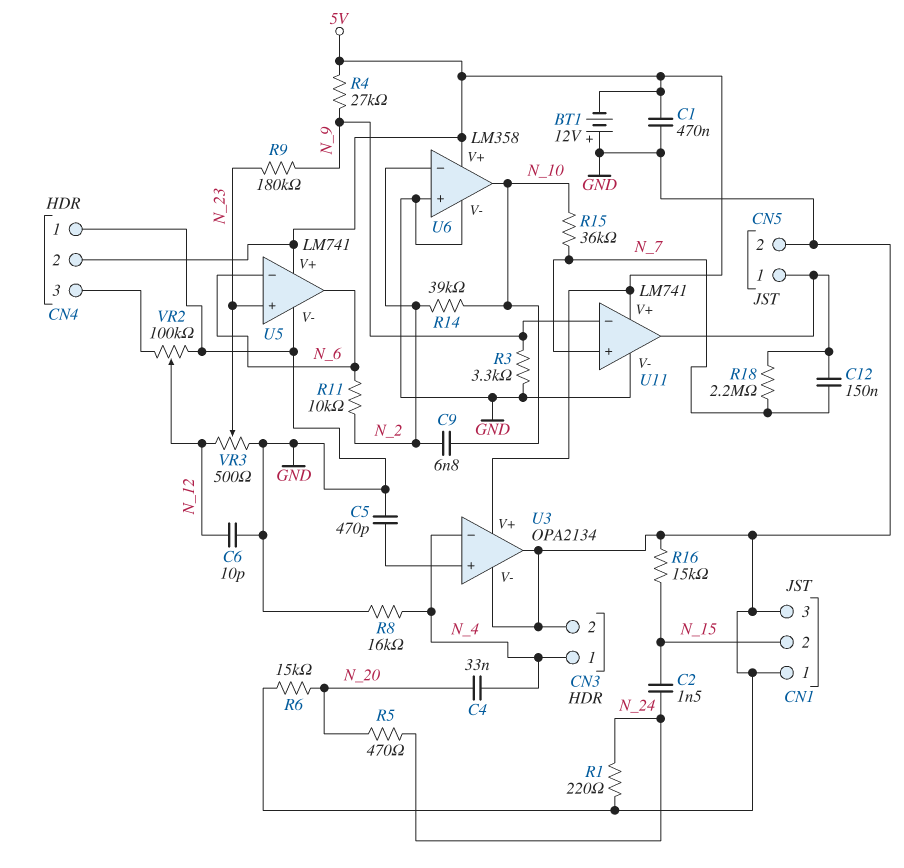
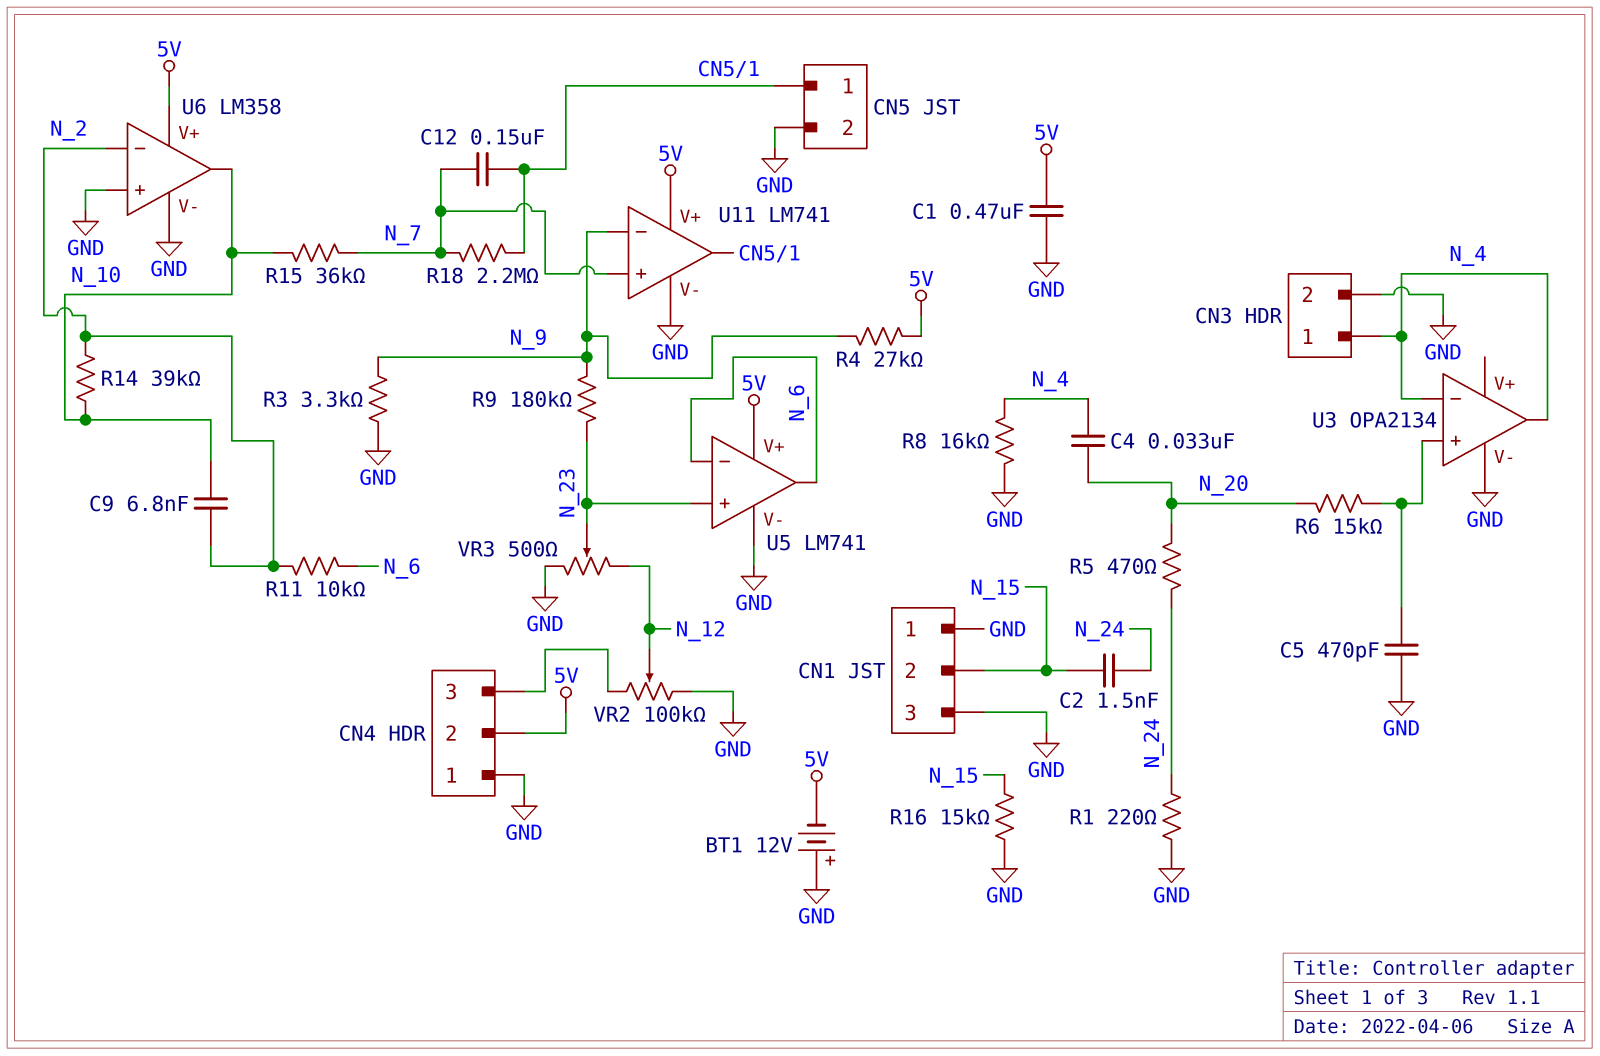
C6: 10pF (GND, N_12) -> none
R6: 15k (GND, N_20) -> 15k (N_20, U3/in+)
U3 pin V+: 5V -> none
U3 pin out: GND -> N_4

